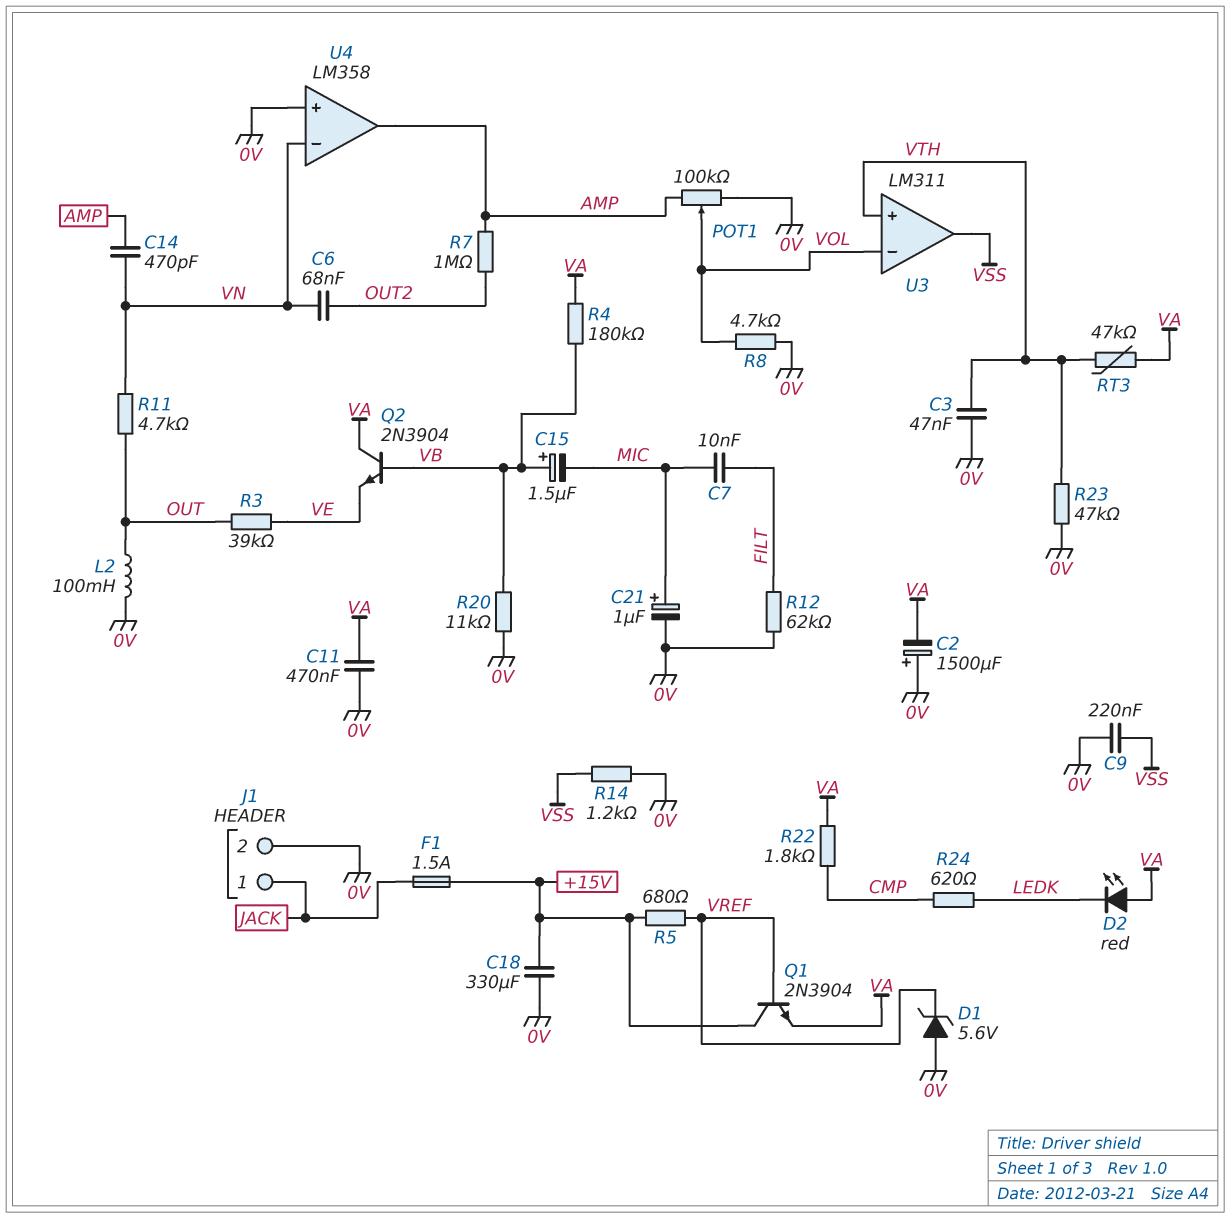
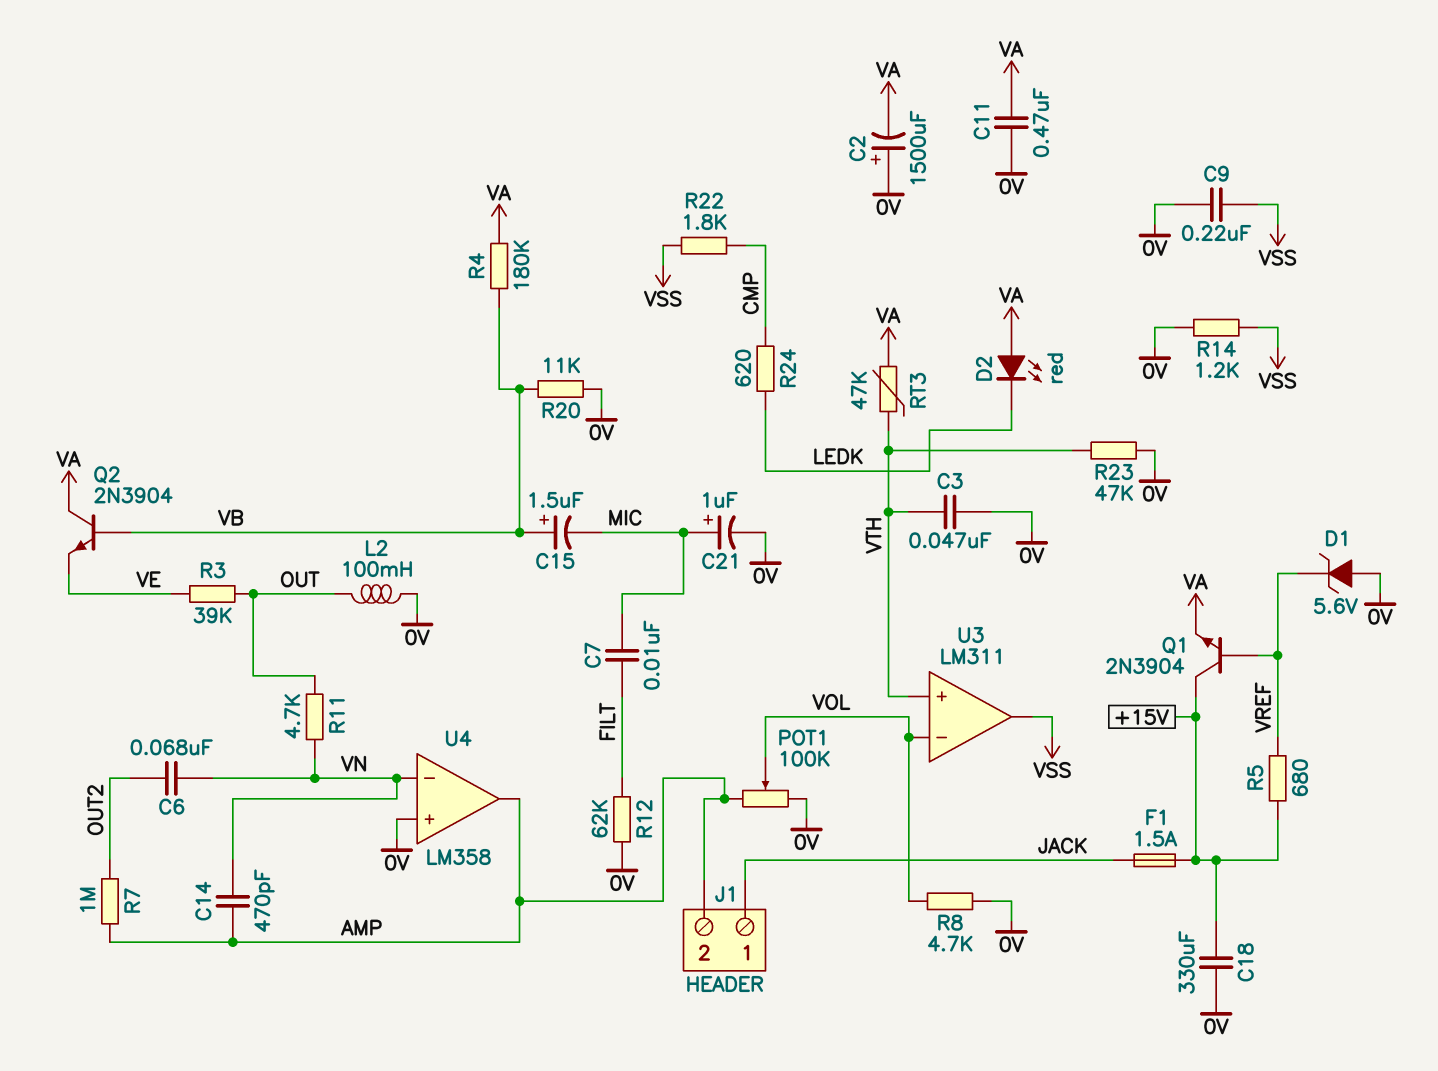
J1 pin 2: 0V -> AMP
R22: 1.8k (CMP, VA) -> 1.8k (CMP, VSS)

